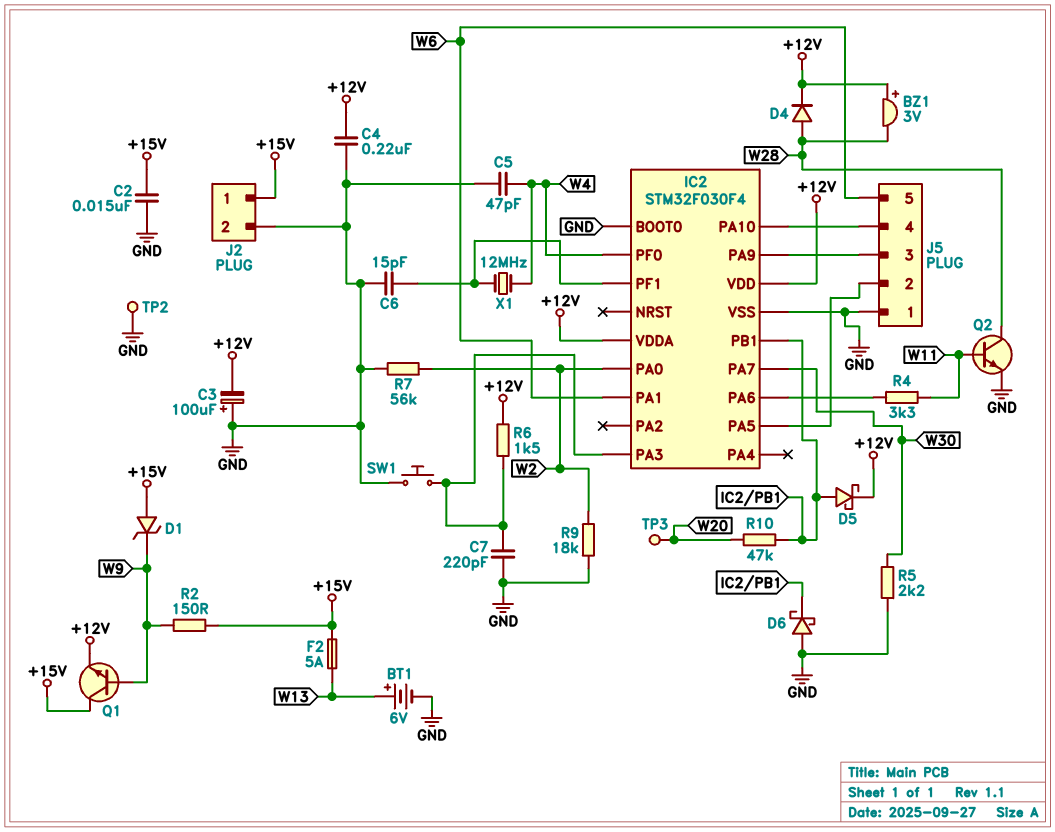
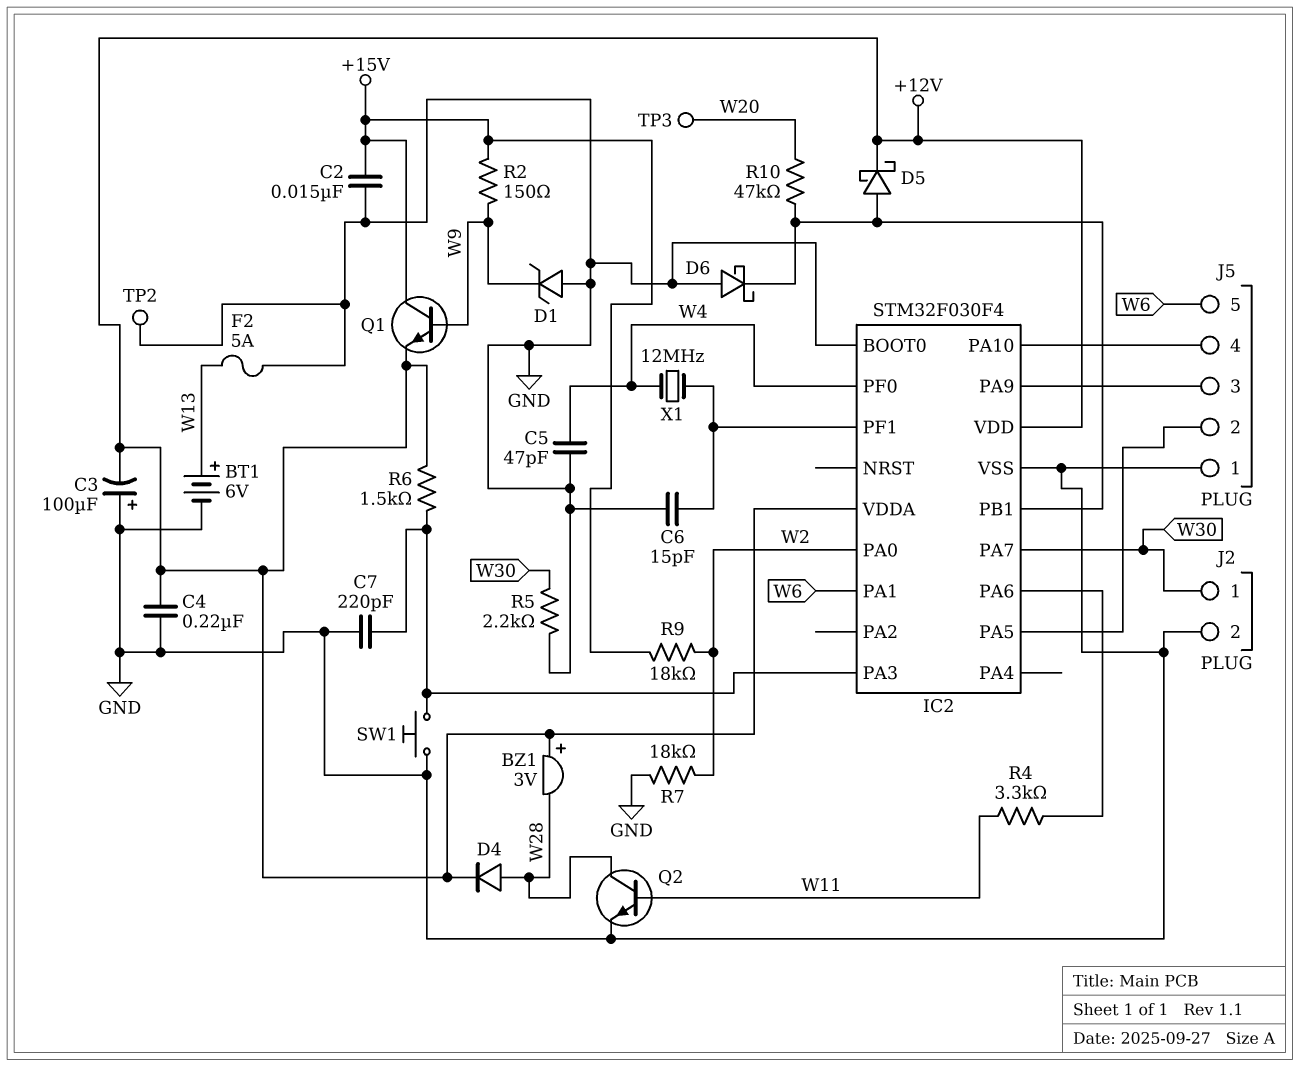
D1: zener (A +15V, K W9) -> zener (A GND, K W9)
F2: 5A (+15V, W13) -> 5A (GND, W13)
J2 pin 1: +15V -> W30
R7: 56k (GND, W2) -> 18k (GND, W2)
R9: 18k (GND, W2) -> 18k (+15V, W2)

